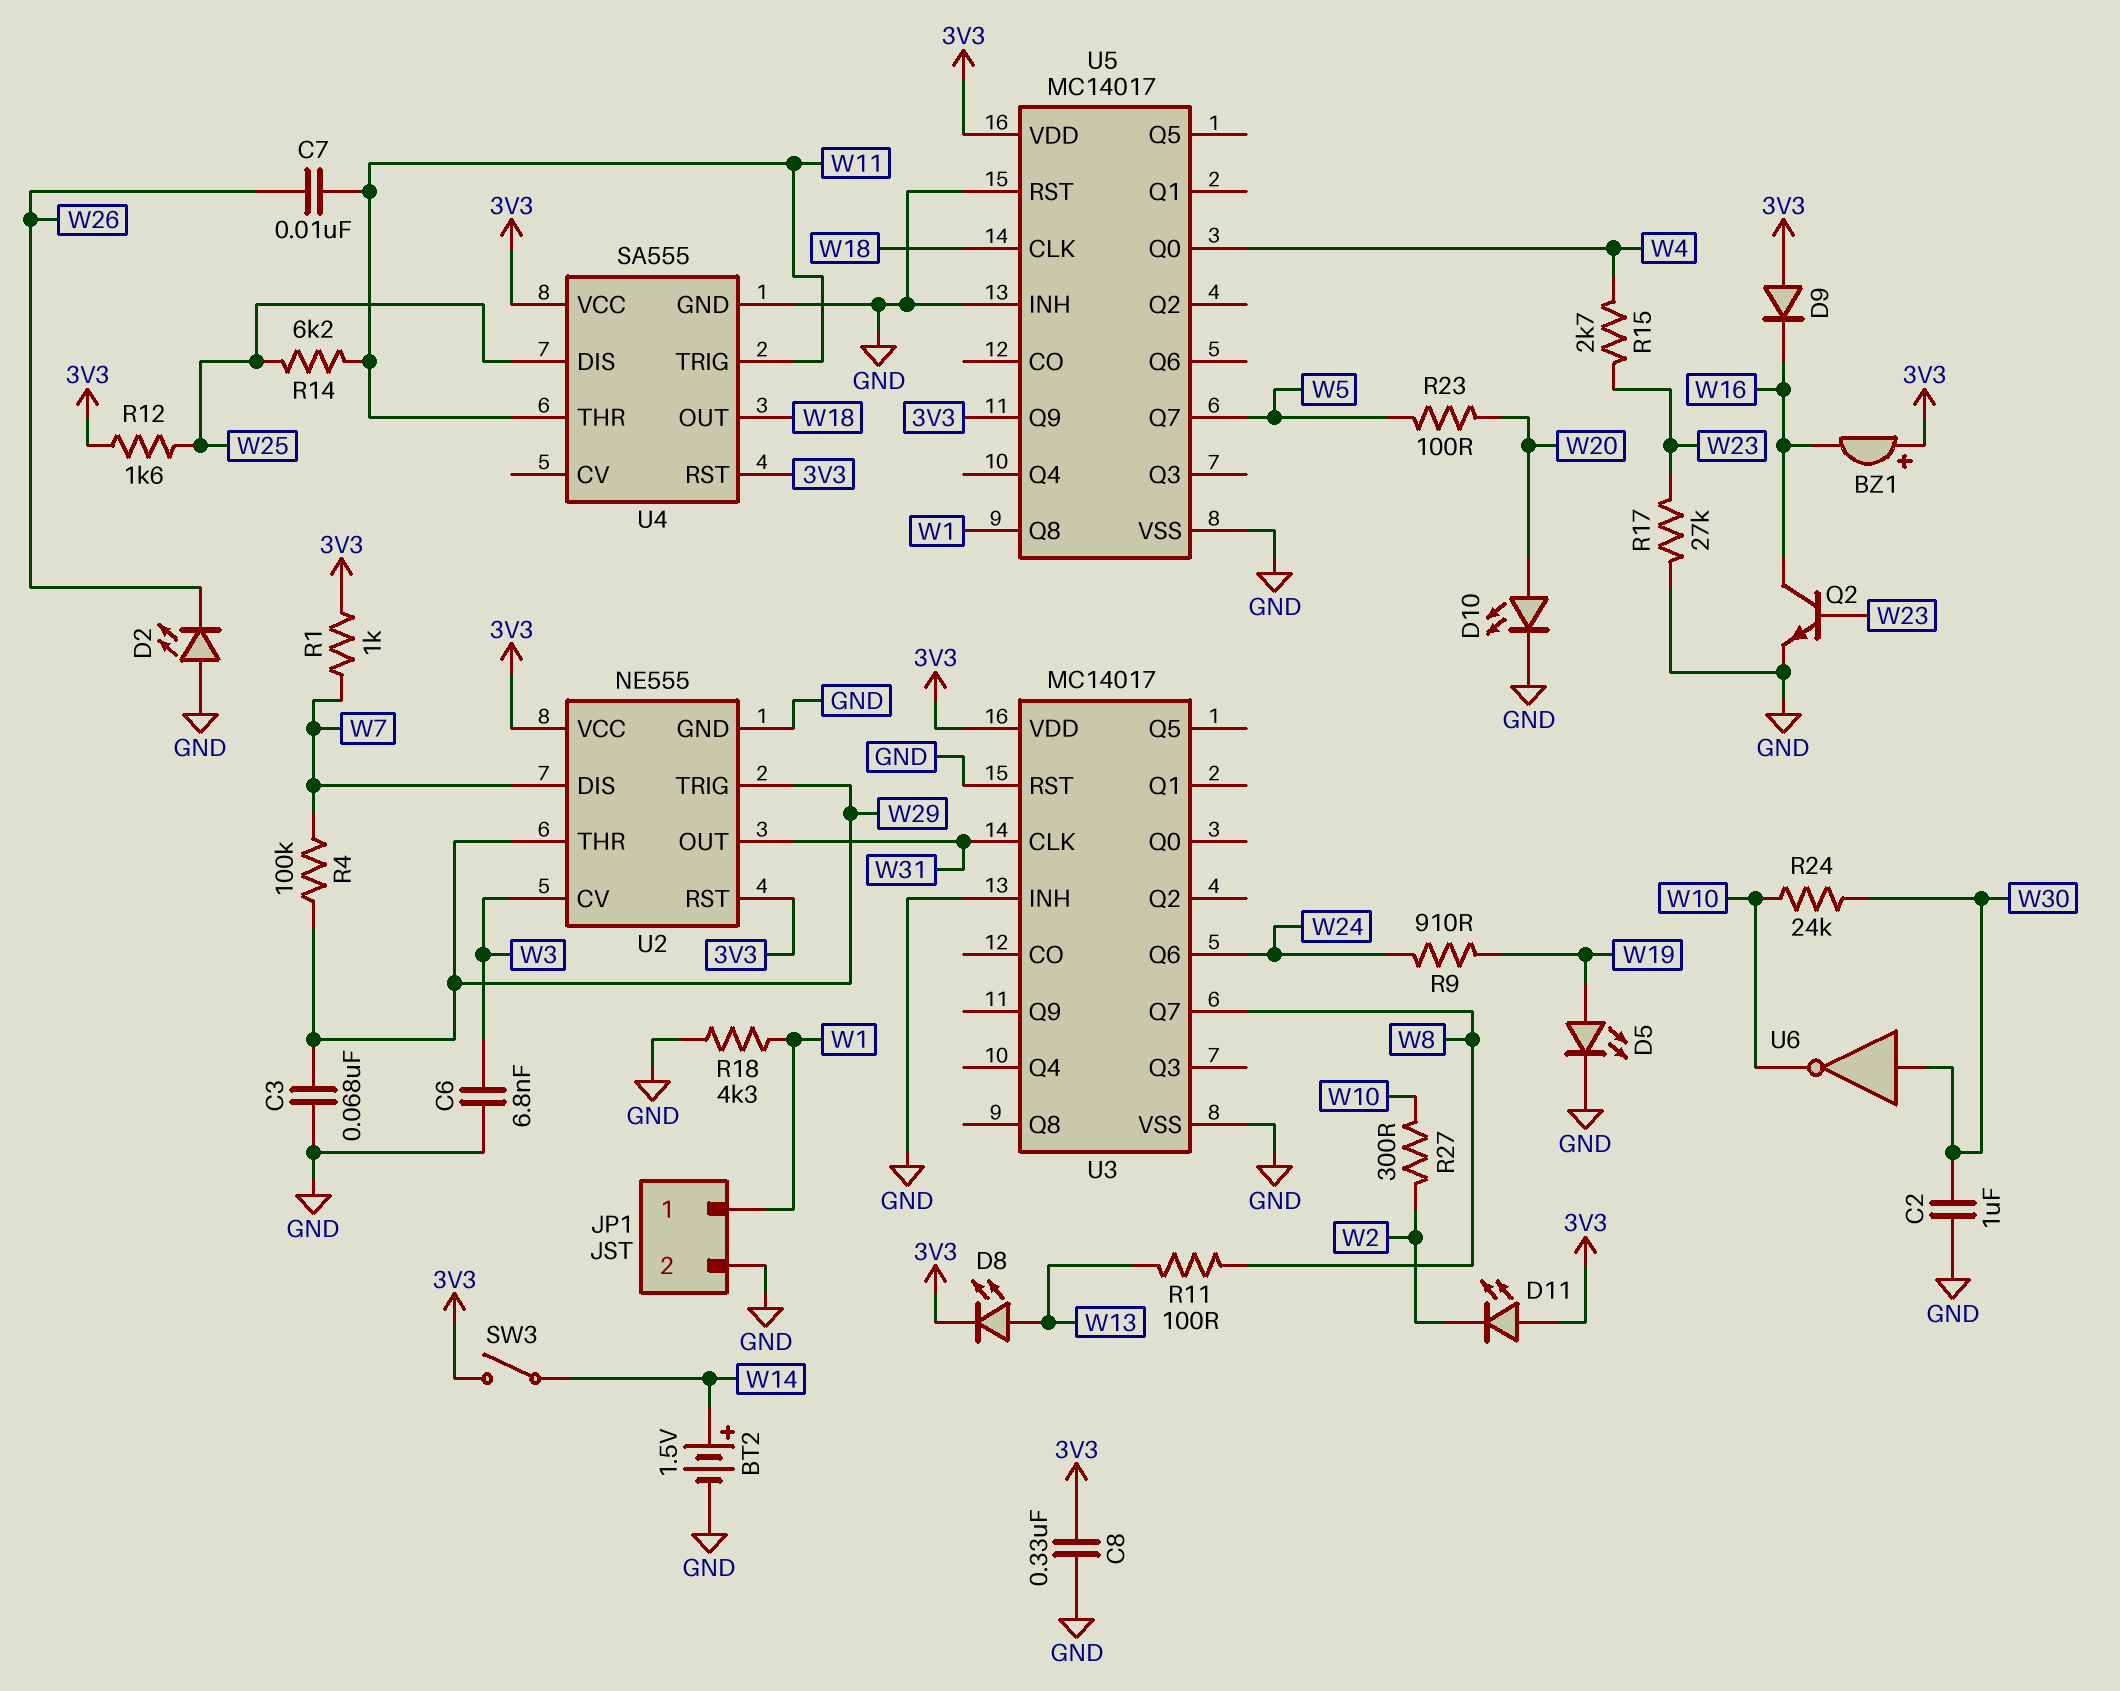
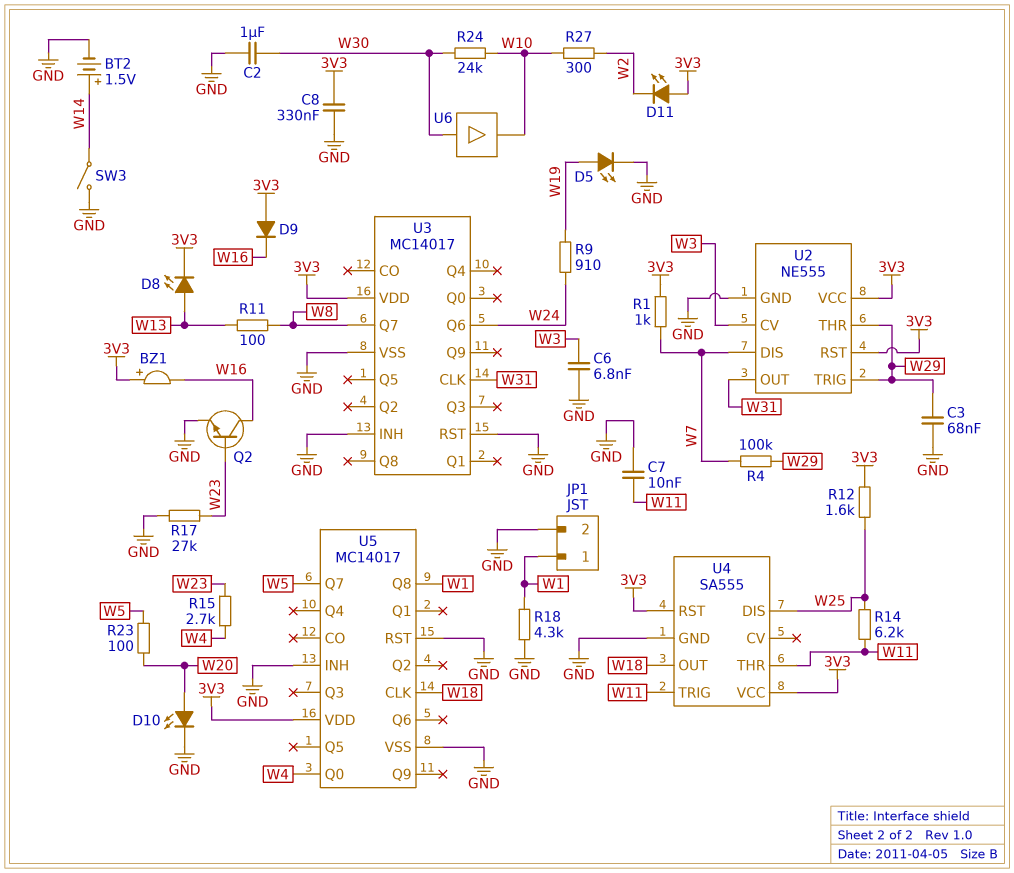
C7: 10nF (W11, W26) -> 10nF (GND, W11)
D2: LED (A GND, K W26) -> none
SW3: switch (3V3, W14) -> switch (GND, W14)
U5 pin Q9: 3V3 -> none
U6: NOT (in W30, out W10) -> buffer (in W30, out W10)

